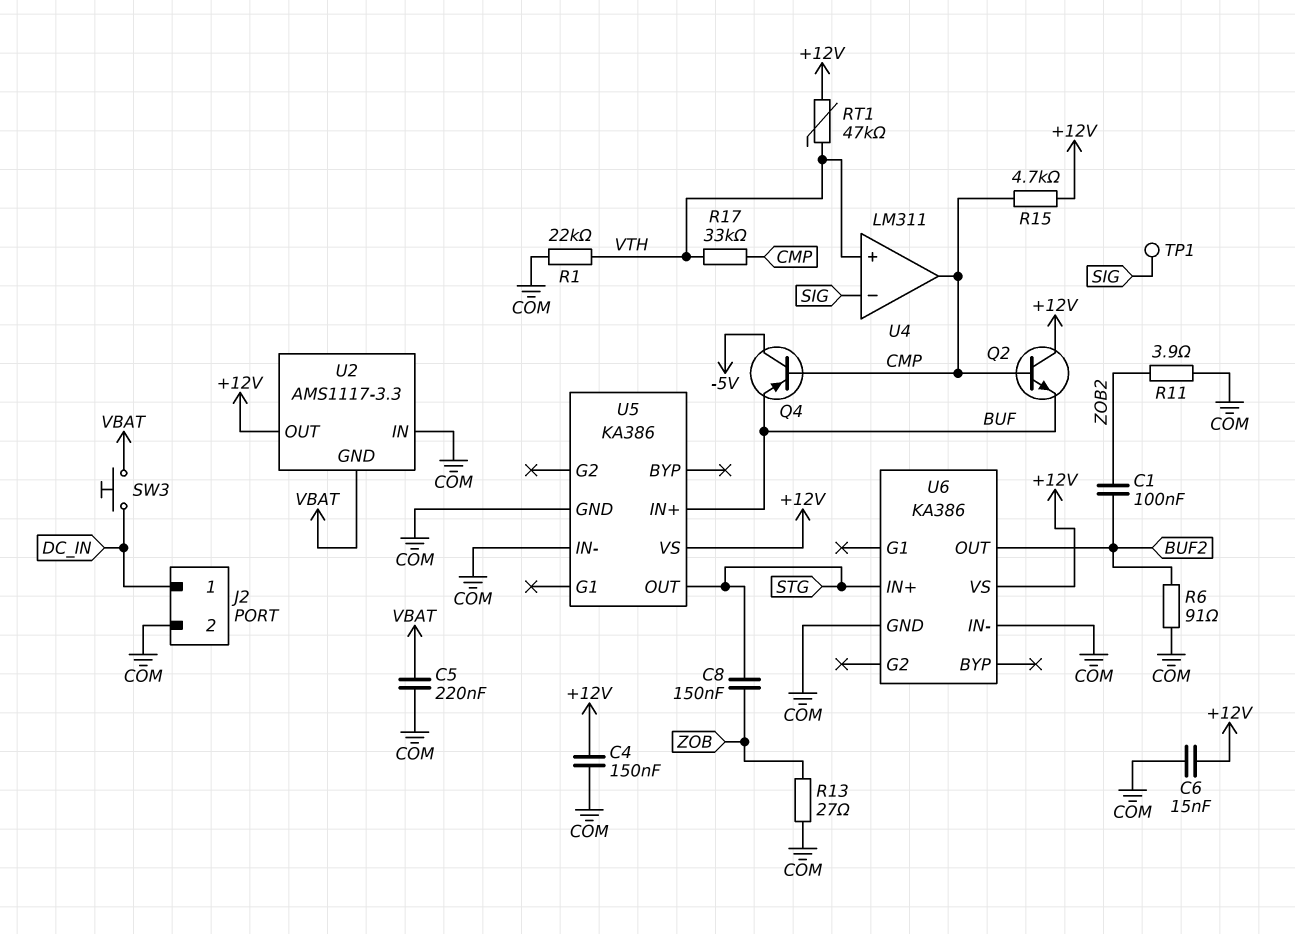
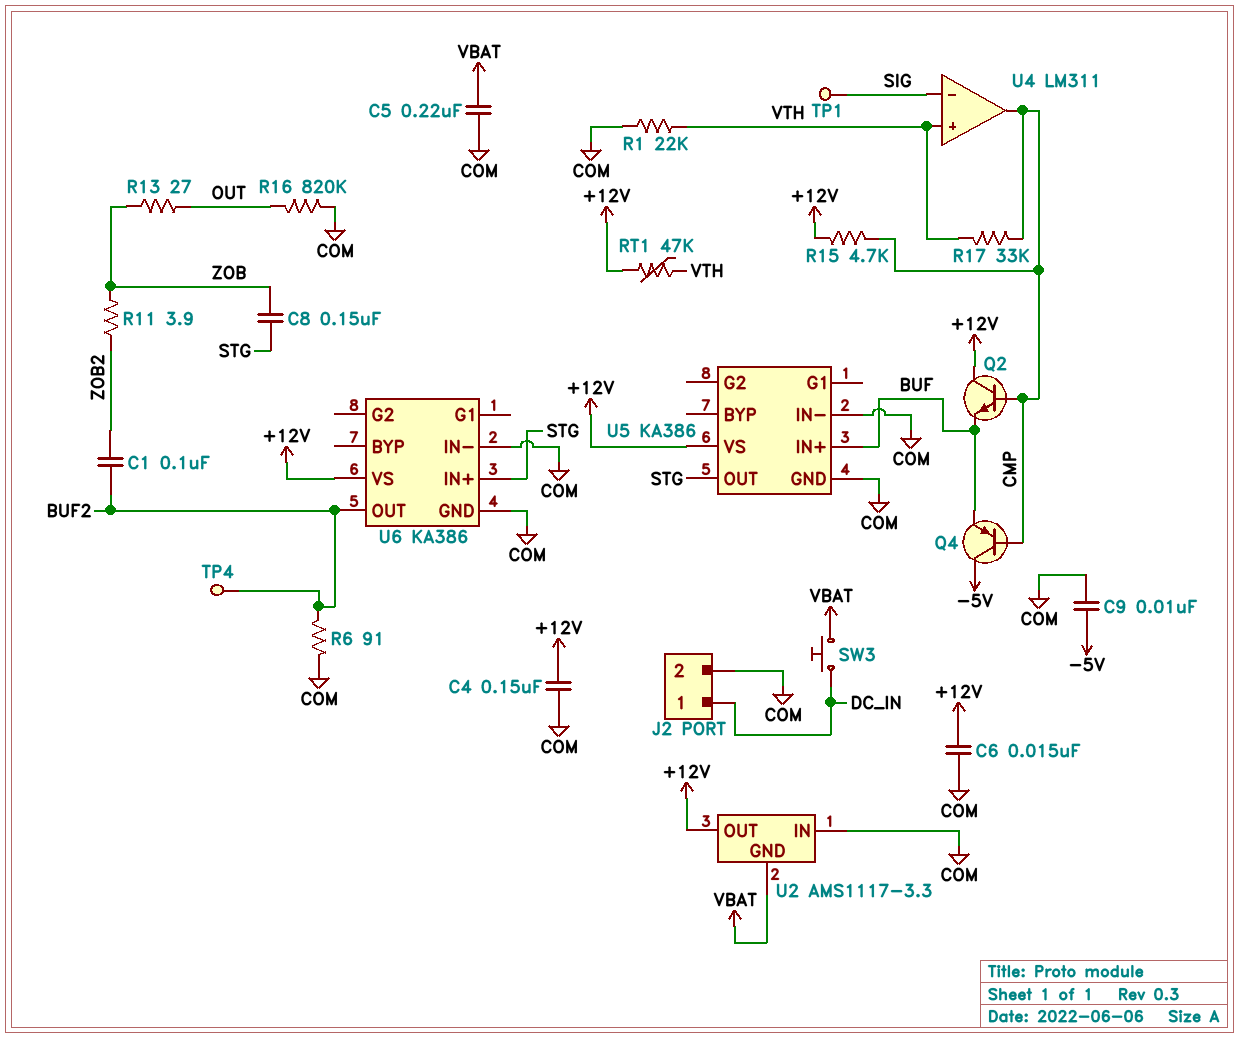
C9: none -> 10nF (-5V, COM)
R11: 3.9 (COM, ZOB2) -> 3.9 (ZOB, ZOB2)
R13: 27 (COM, ZOB) -> 27 (OUT, ZOB)
R16: none -> 820k (COM, OUT)
TP4: none -> test point (BUF2)

